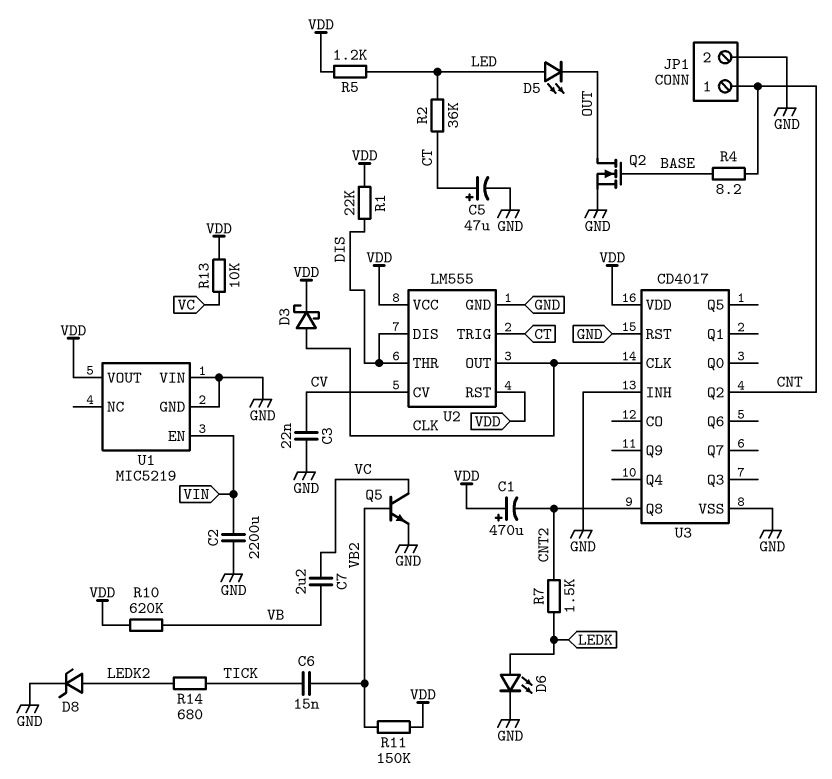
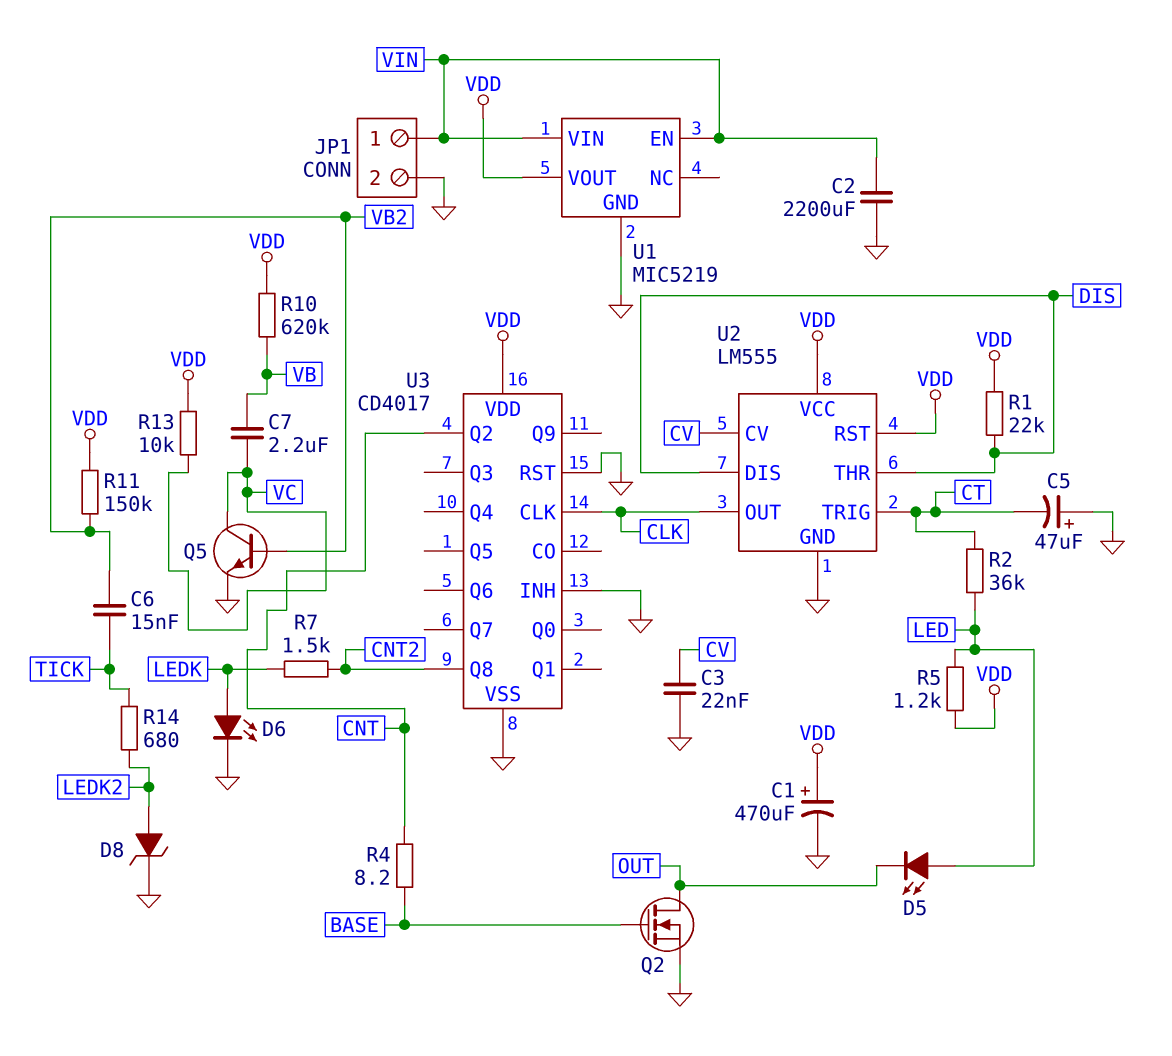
C1: 470uF (plus VDD, minus CNT2) -> 470uF (plus VDD, minus GND)
C5: 47uF (plus CT, minus GND) -> 47uF (plus GND, minus CT)
D3: schottky (A CLK, K VDD) -> none
JP1 pin 1: CNT -> VIN
U1 pin VIN: GND -> VIN

